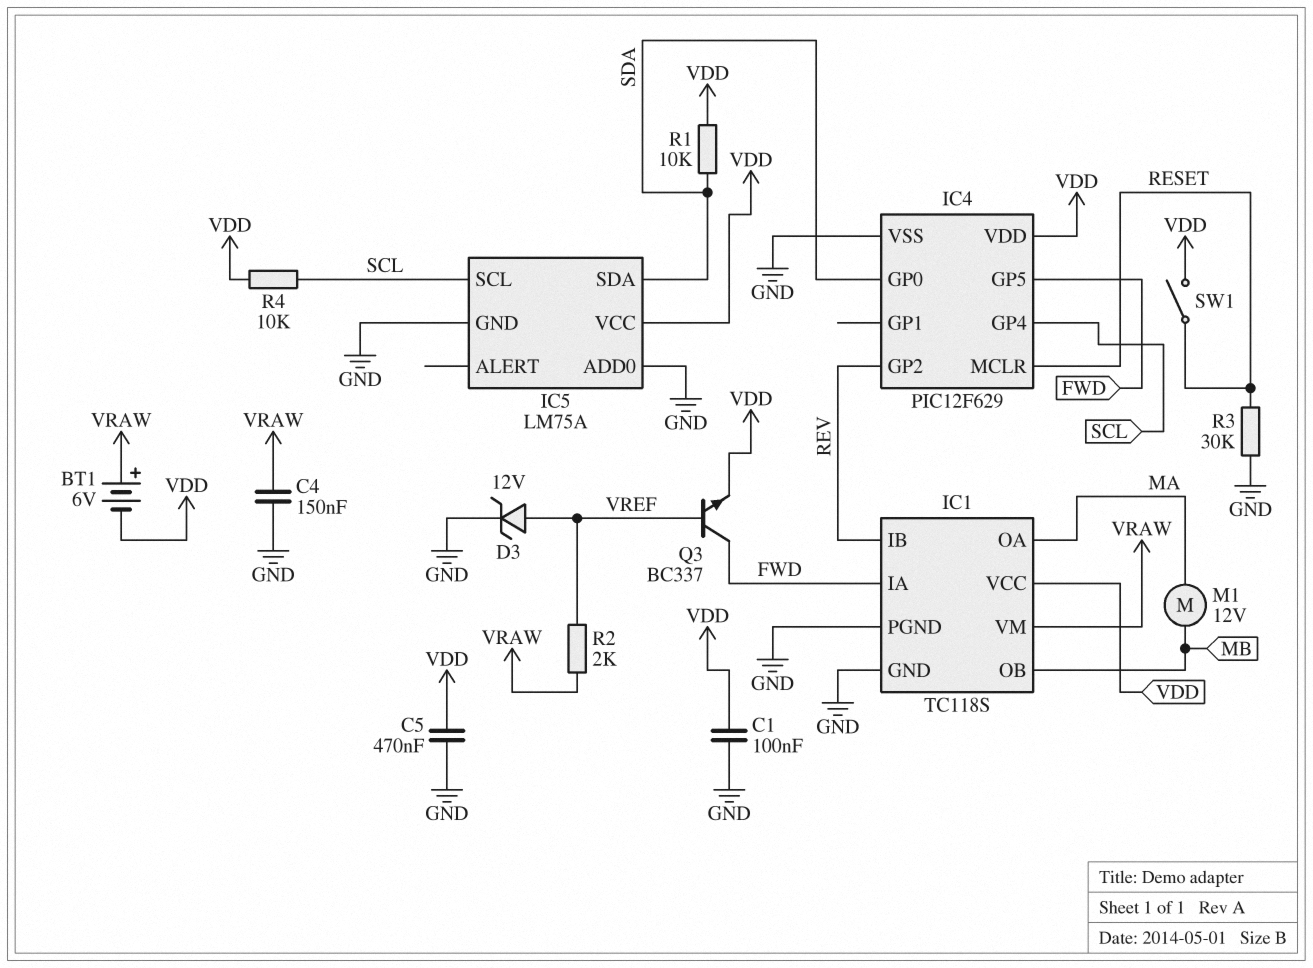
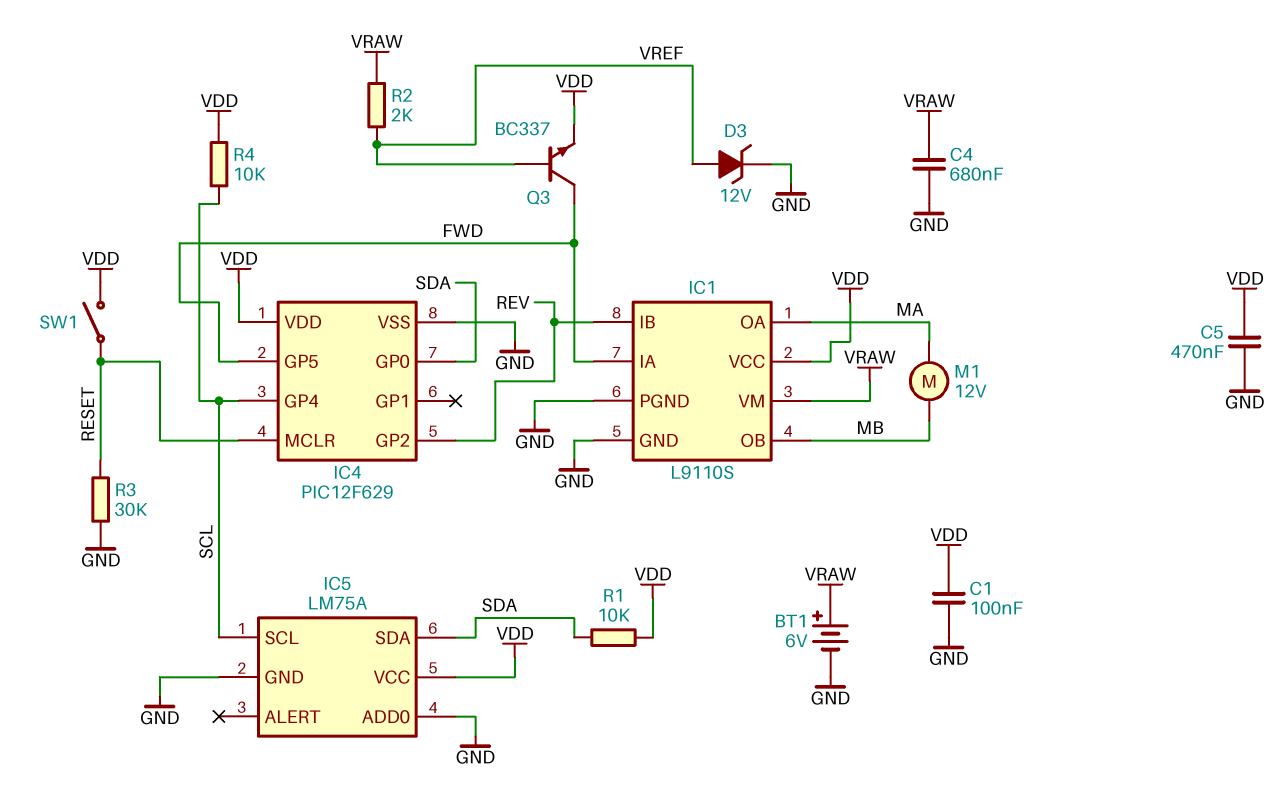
BT1: 6V (plus VRAW, minus VDD) -> 6V (plus VRAW, minus GND)
C4: 150nF (GND, VRAW) -> 680nF (GND, VRAW)
IC1: TC118S -> L9110S

